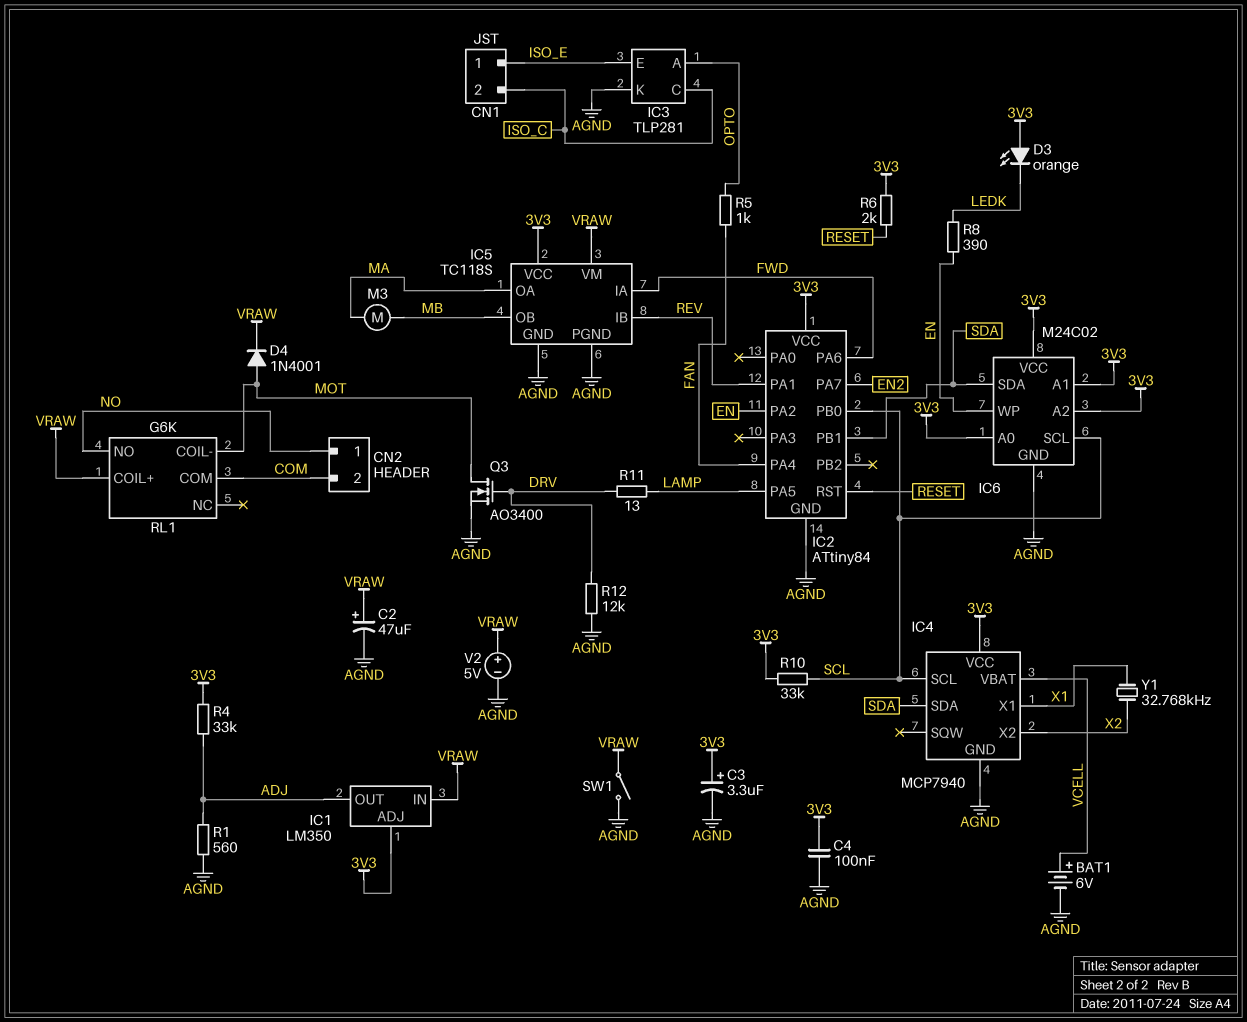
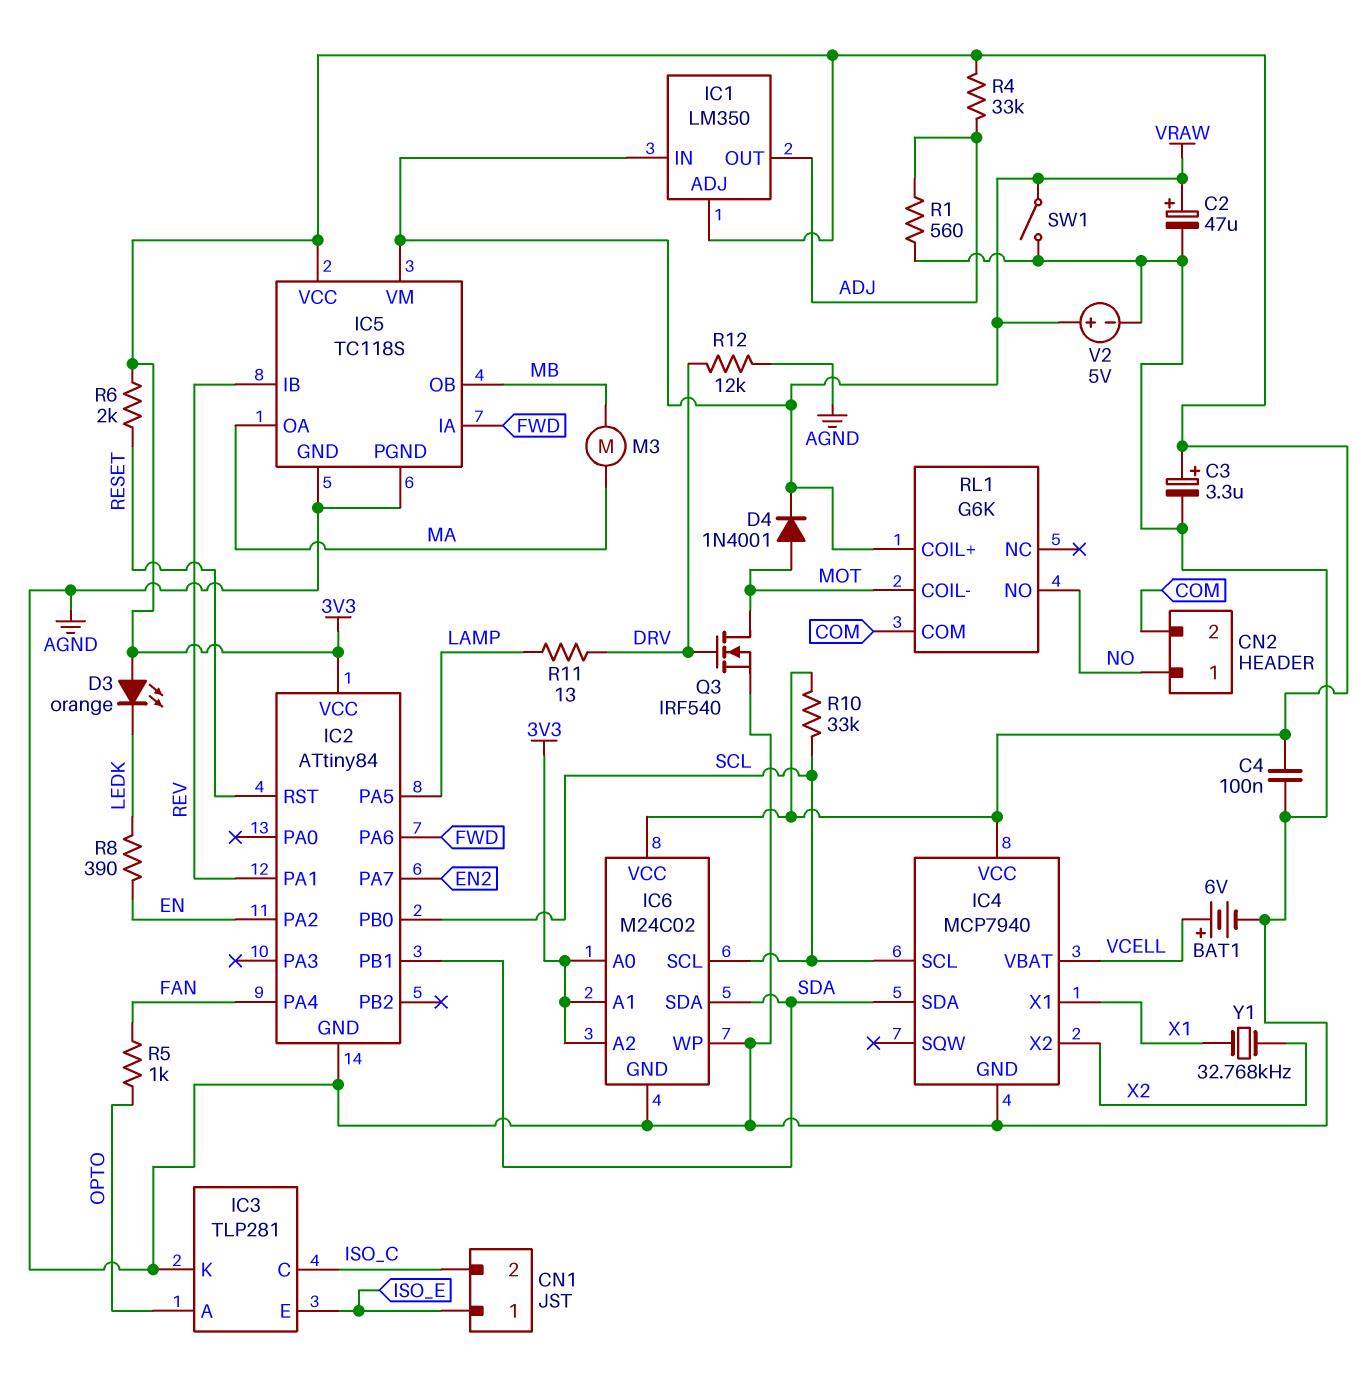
IC6 pin WP: EN -> AGND
Q3: NMOS AO3400 (G DRV, D MOT, S AGND) -> NMOS IRF540 (G DRV, D MOT, S AGND)

